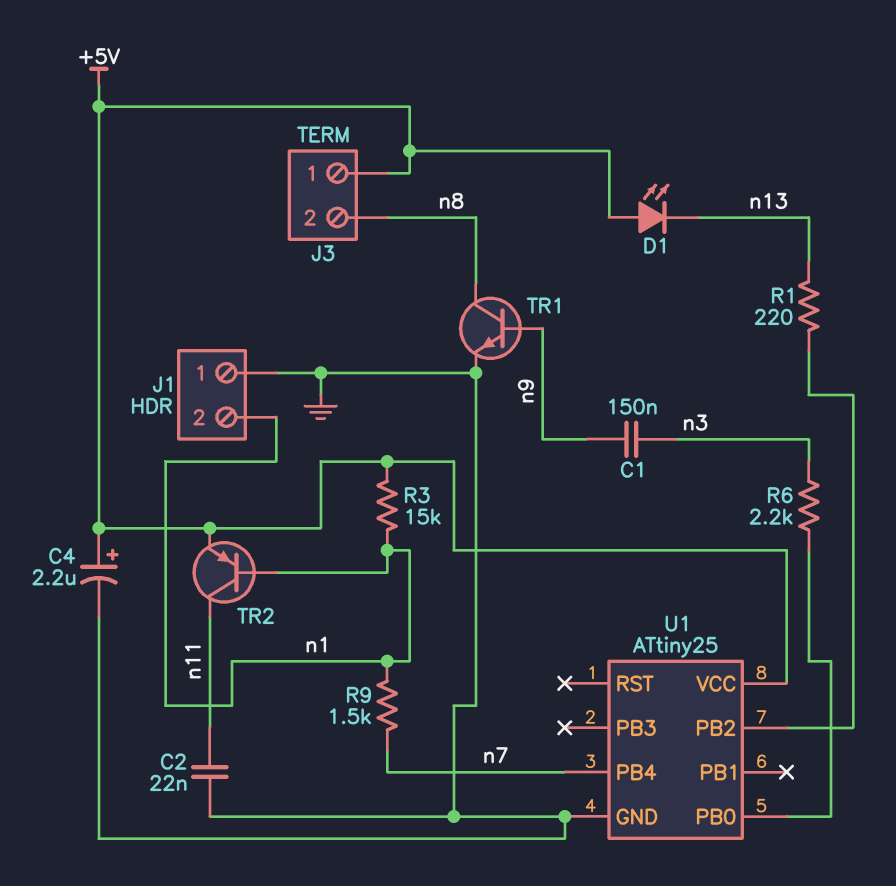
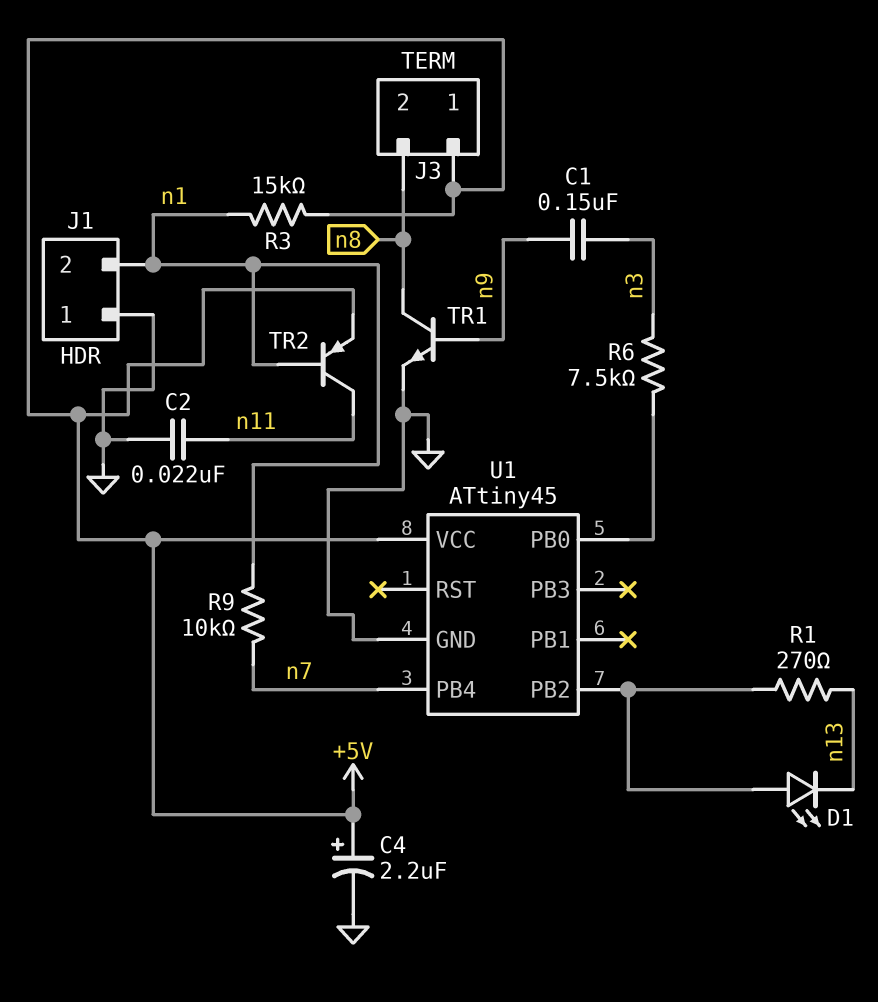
D1: LED (A +5V, K n13) -> LED (A U1/PB2, K n13)
R1: 220 (U1/PB2, n13) -> 270 (U1/PB2, n13)
R6: 2.2k (U1/PB0, n3) -> 7.5k (U1/PB0, n3)
R9: 1.5k (n1, n7) -> 10k (n1, n7)
U1: ATtiny25 -> ATtiny45

